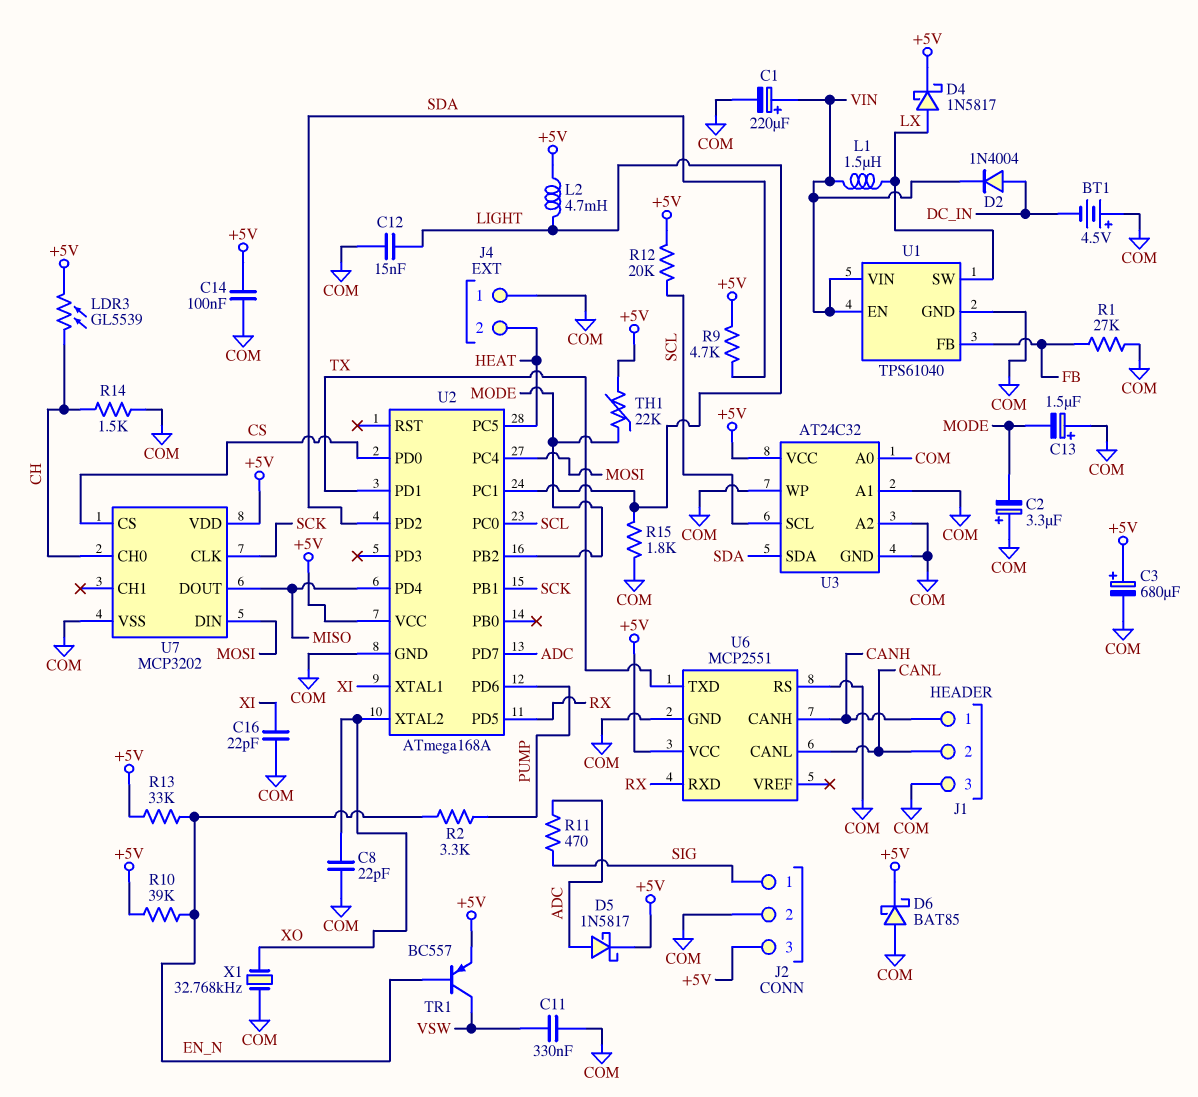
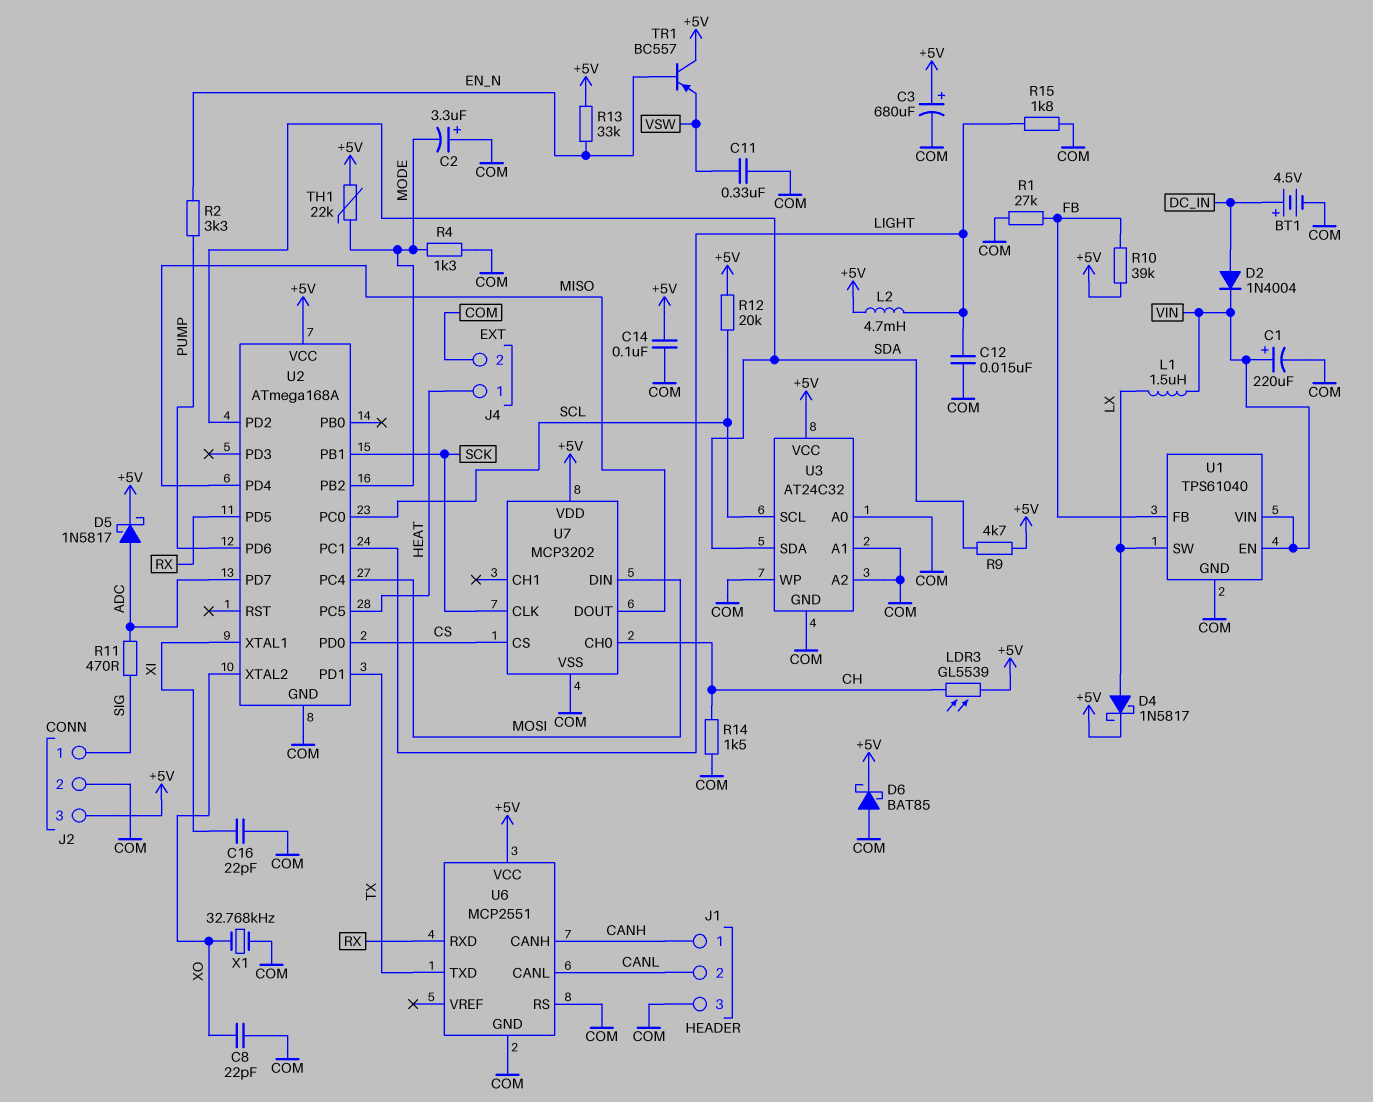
BT1: 4.5V (plus COM, minus DC_IN) -> 4.5V (plus DC_IN, minus COM)
C13: 1.5uF (plus COM, minus MODE) -> none
J4 pin 1: COM -> HEAT
J4 pin 2: HEAT -> COM
R4: none -> 1.3k (COM, MODE)
R10: 39k (+5V, EN_N) -> 39k (+5V, FB)
TR1: PNP BC557 (B EN_N, C VSW, E +5V) -> PNP BC557 (B EN_N, C +5V, E VSW)

